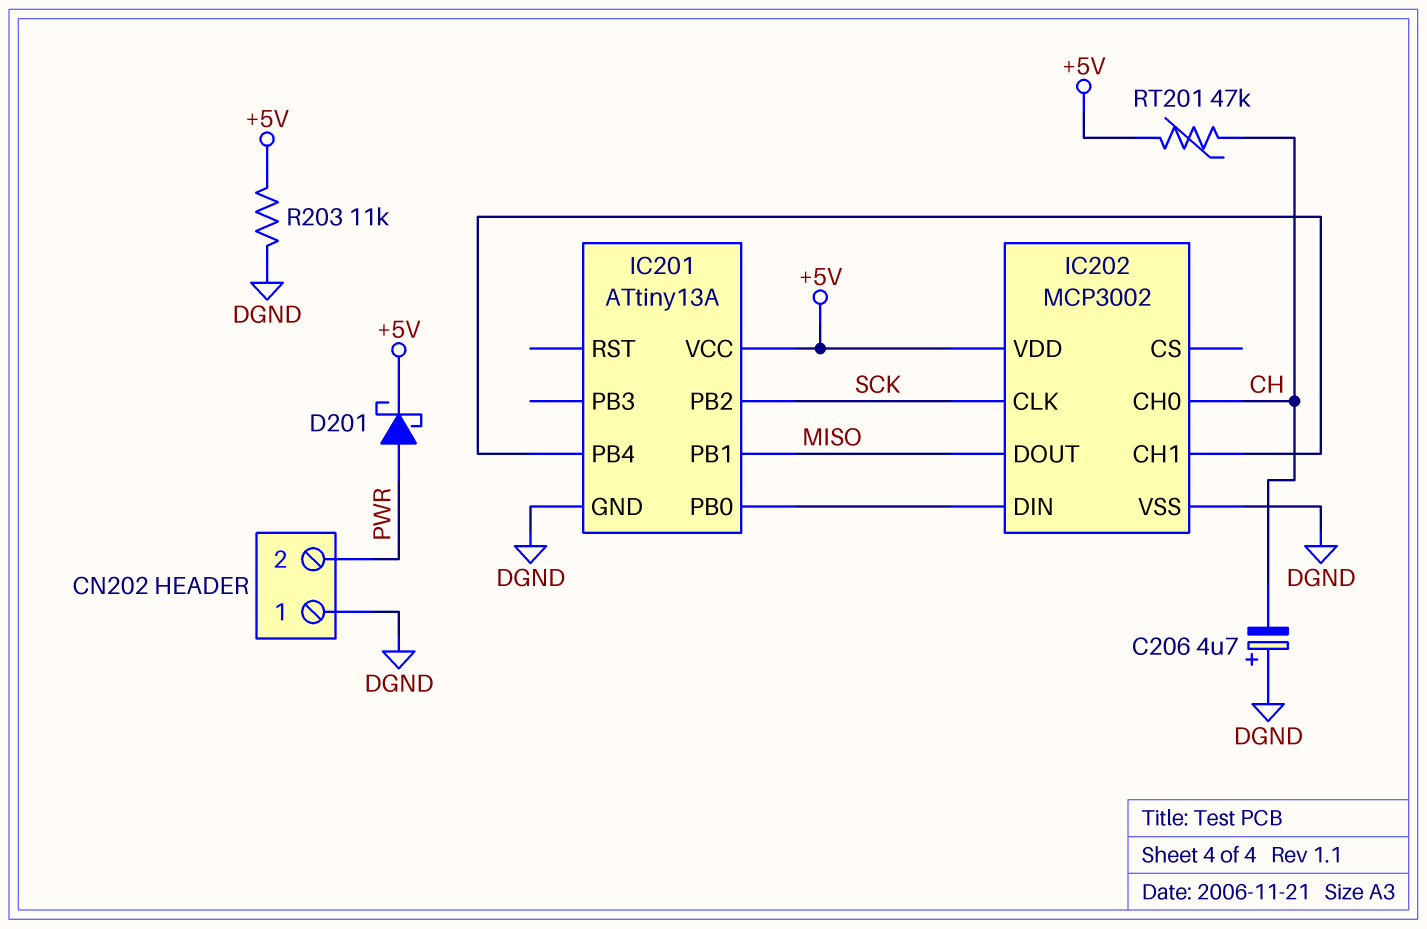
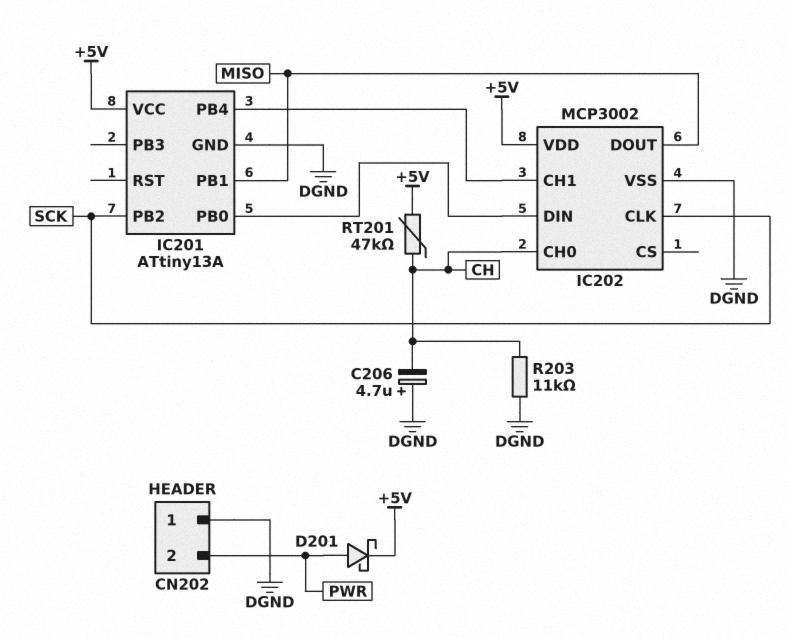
R203: 11k (+5V, DGND) -> 11k (CH, DGND)

